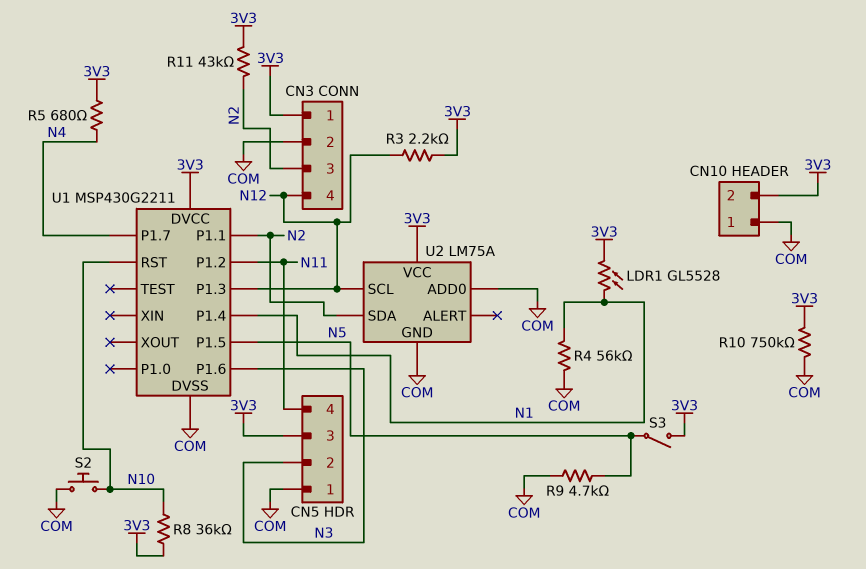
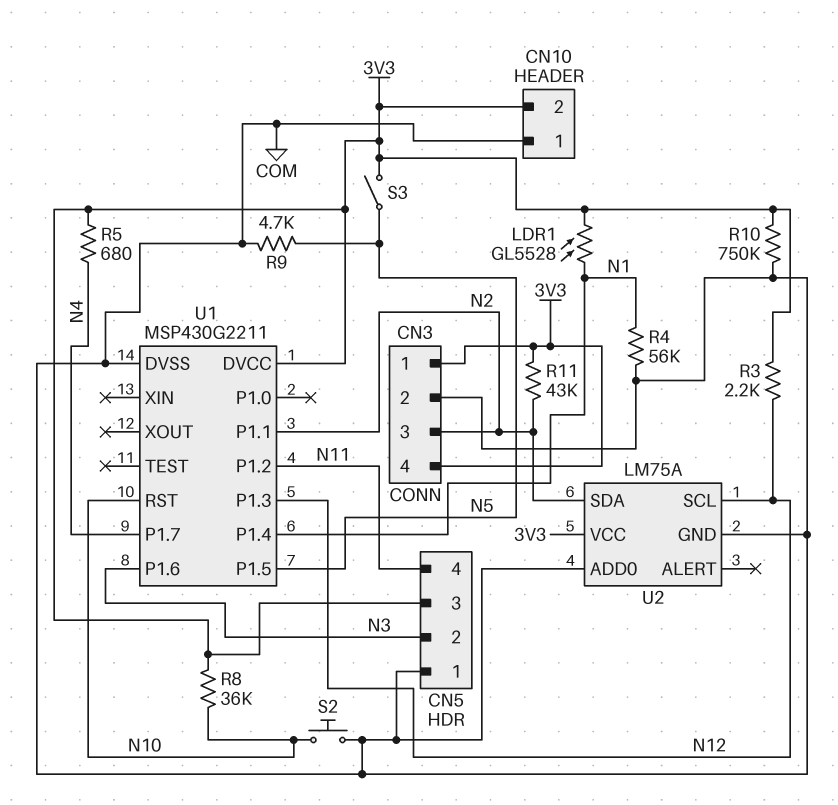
CN3 pin 4: N12 -> 3V3

